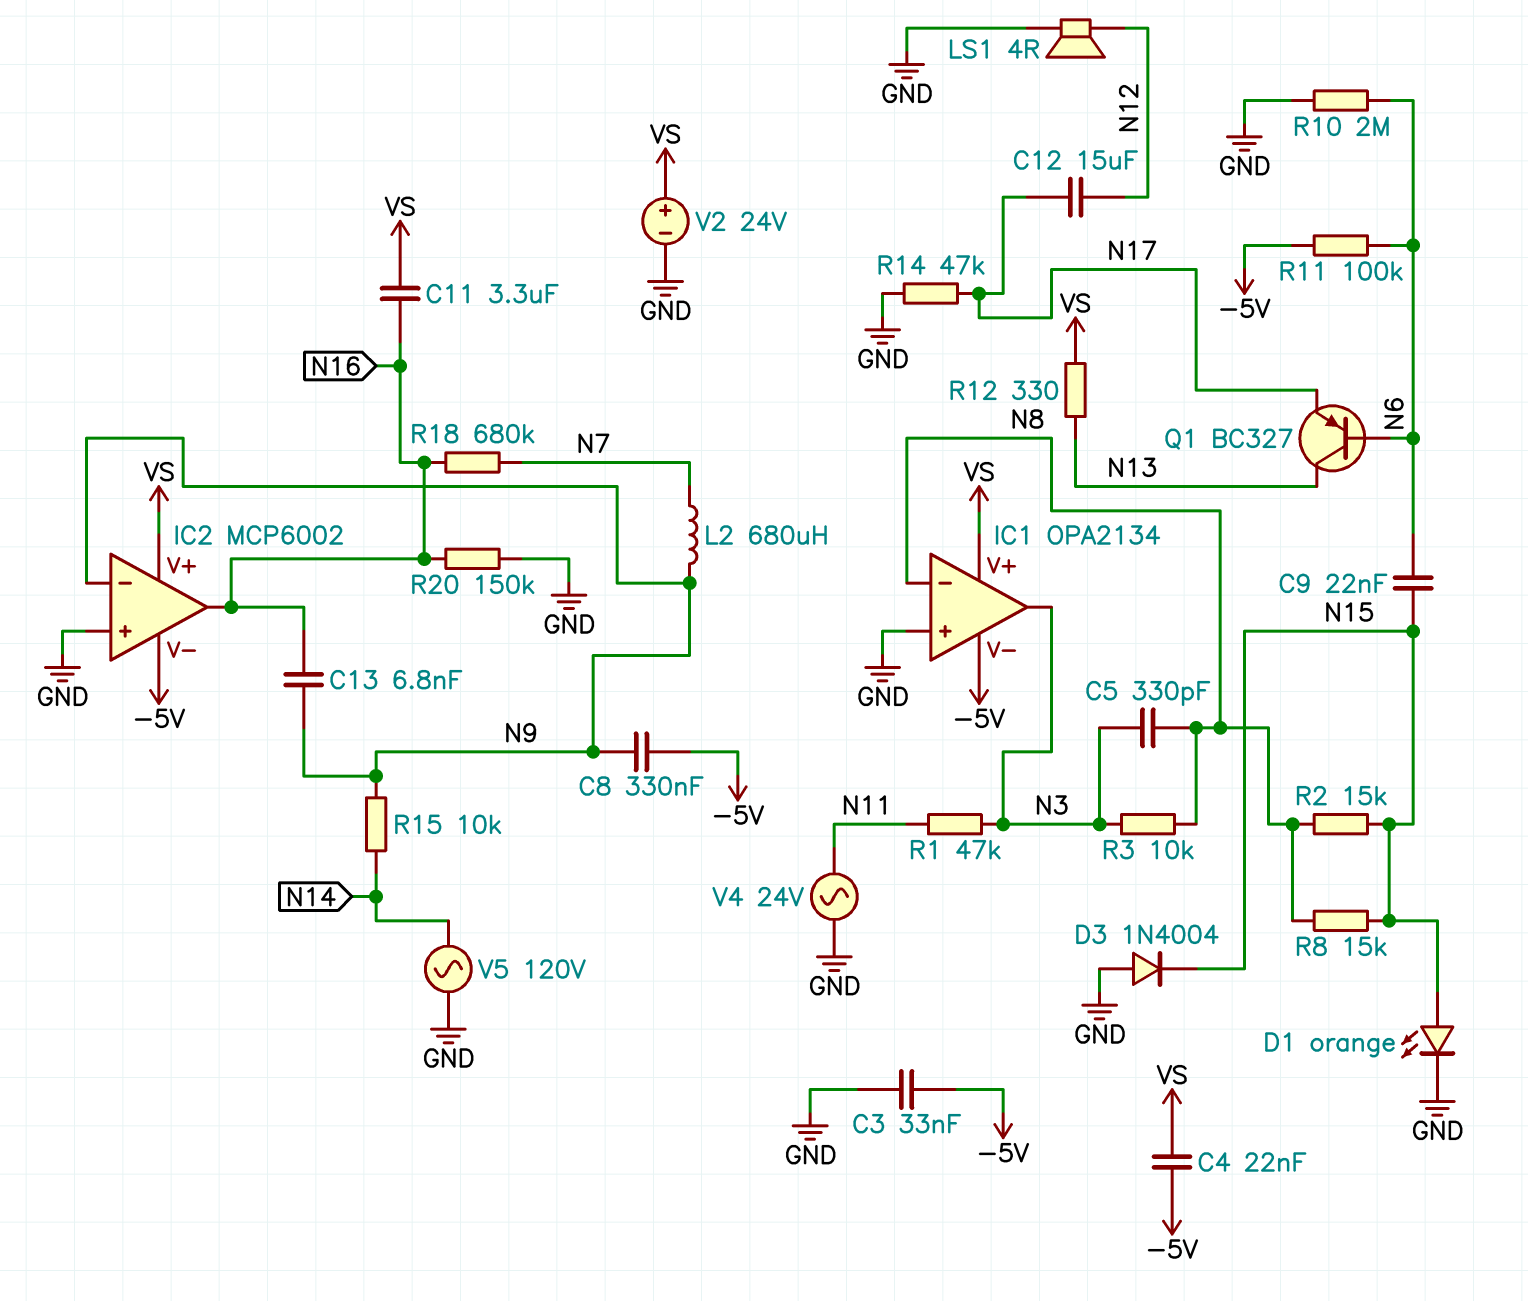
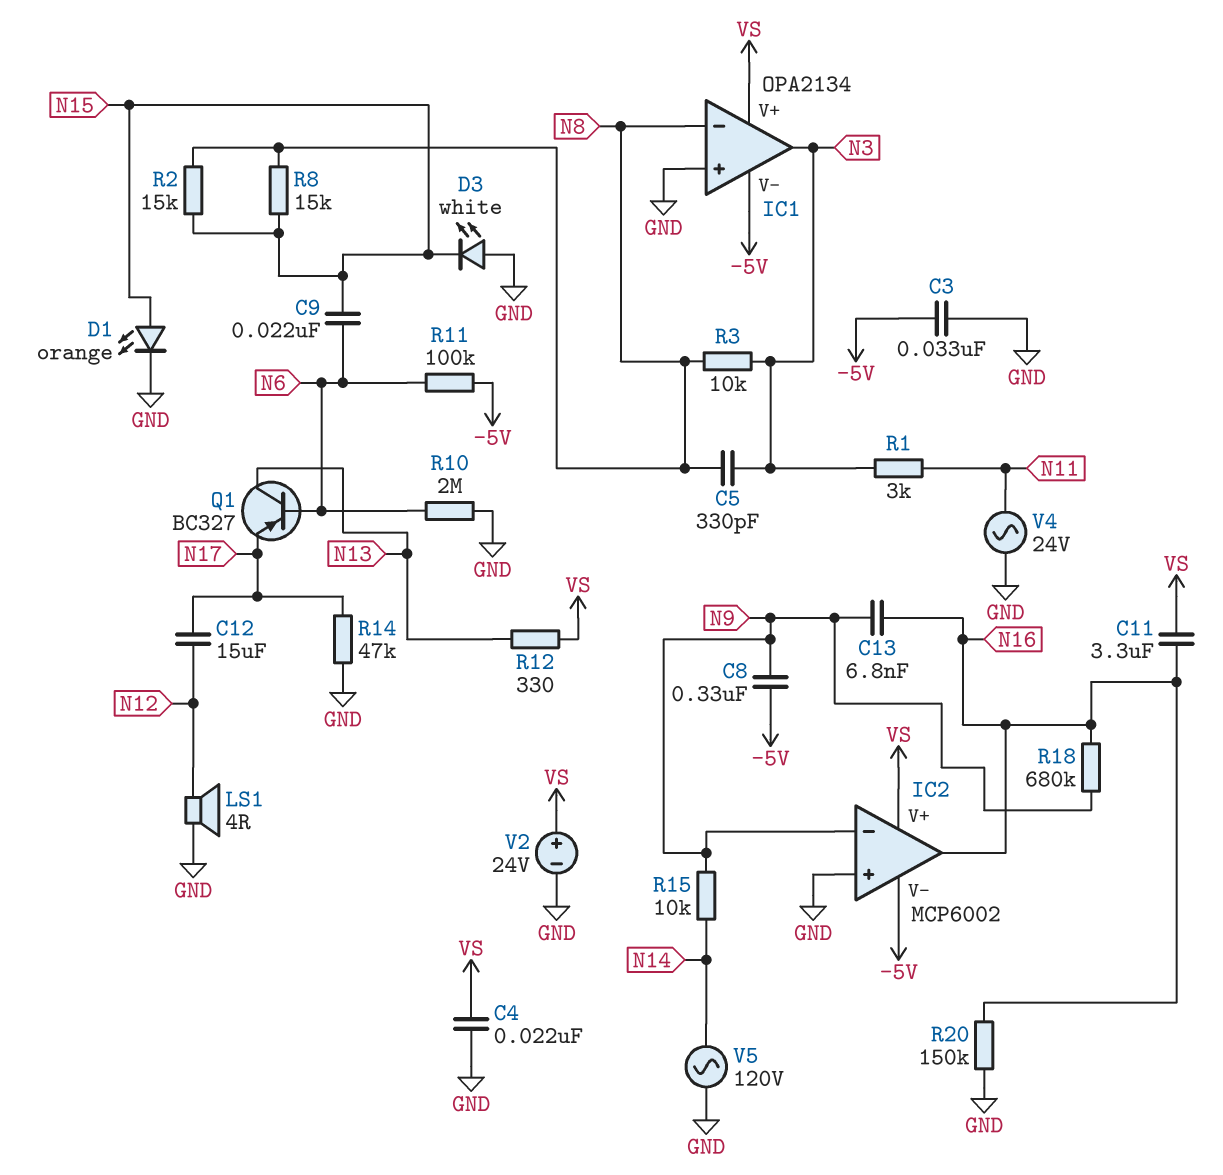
C4: 22nF (-5V, VS) -> 22nF (GND, VS)
D3: diode 1N4004 (A GND, K N15) -> LED white (A GND, K N15)
L2: 680uH (N7, N9) -> none
R1: 47k (N3, N11) -> 3k (N3, N11)
R18: 680k (N7, N16) -> 680k (N9, N16)

